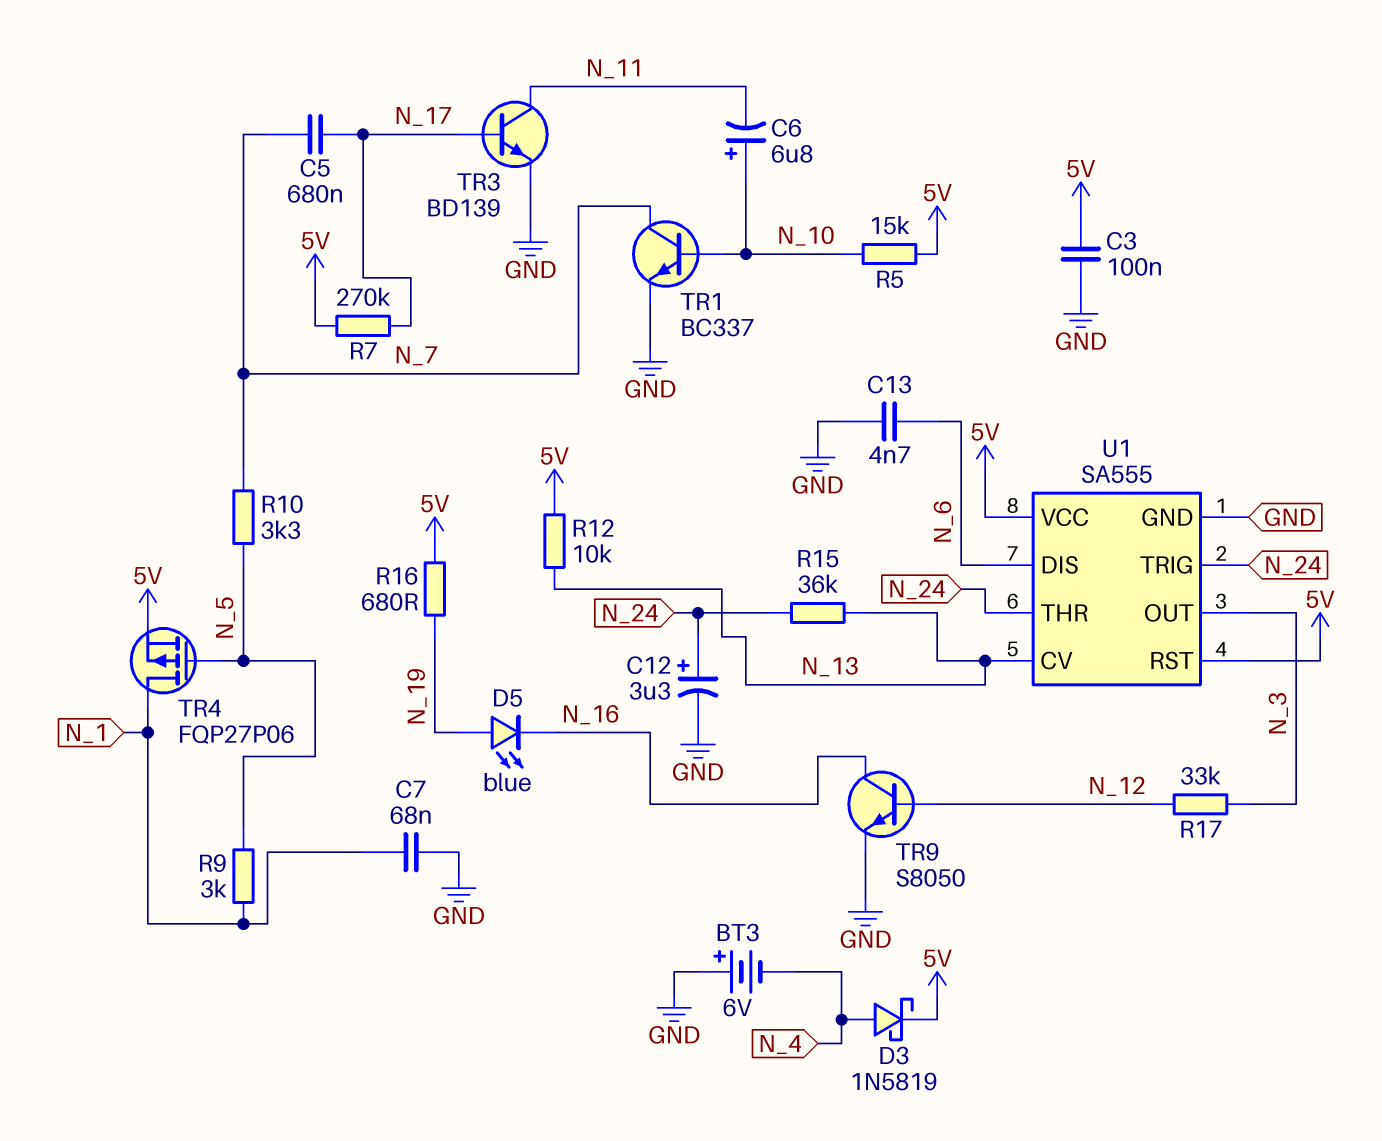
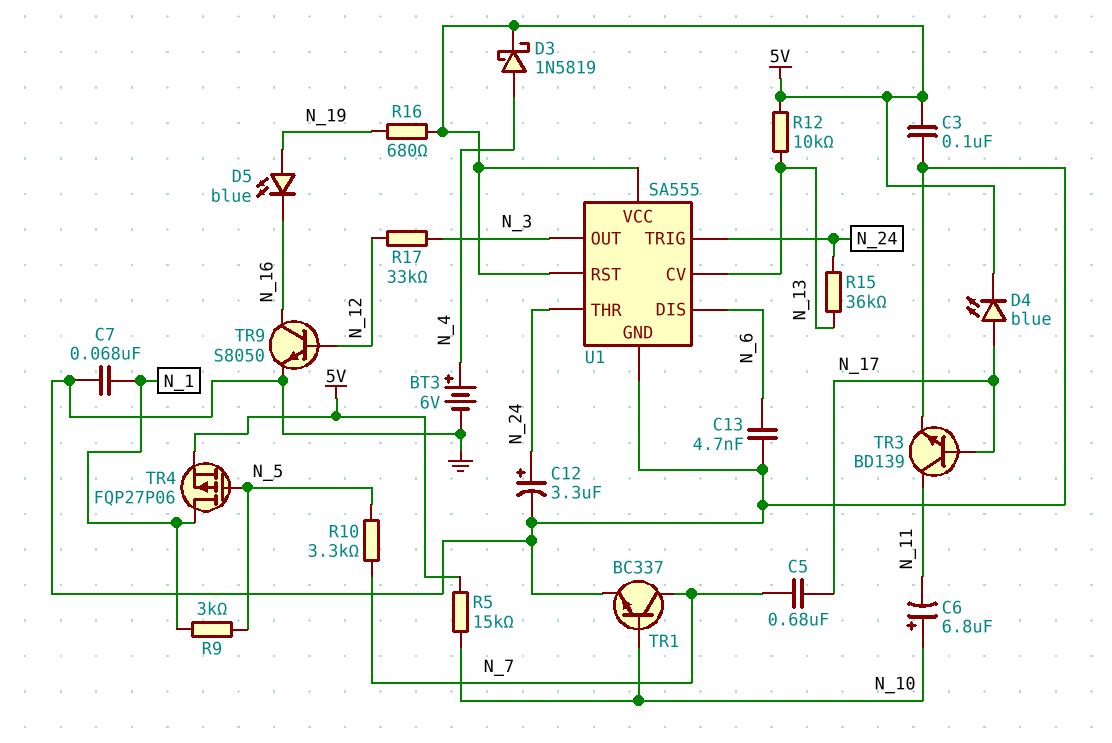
BT3: 6V (plus GND, minus N_4) -> 6V (plus N_4, minus GND)
D4: none -> LED blue (A N_17, K 5V)
R7: 270k (5V, N_17) -> none

